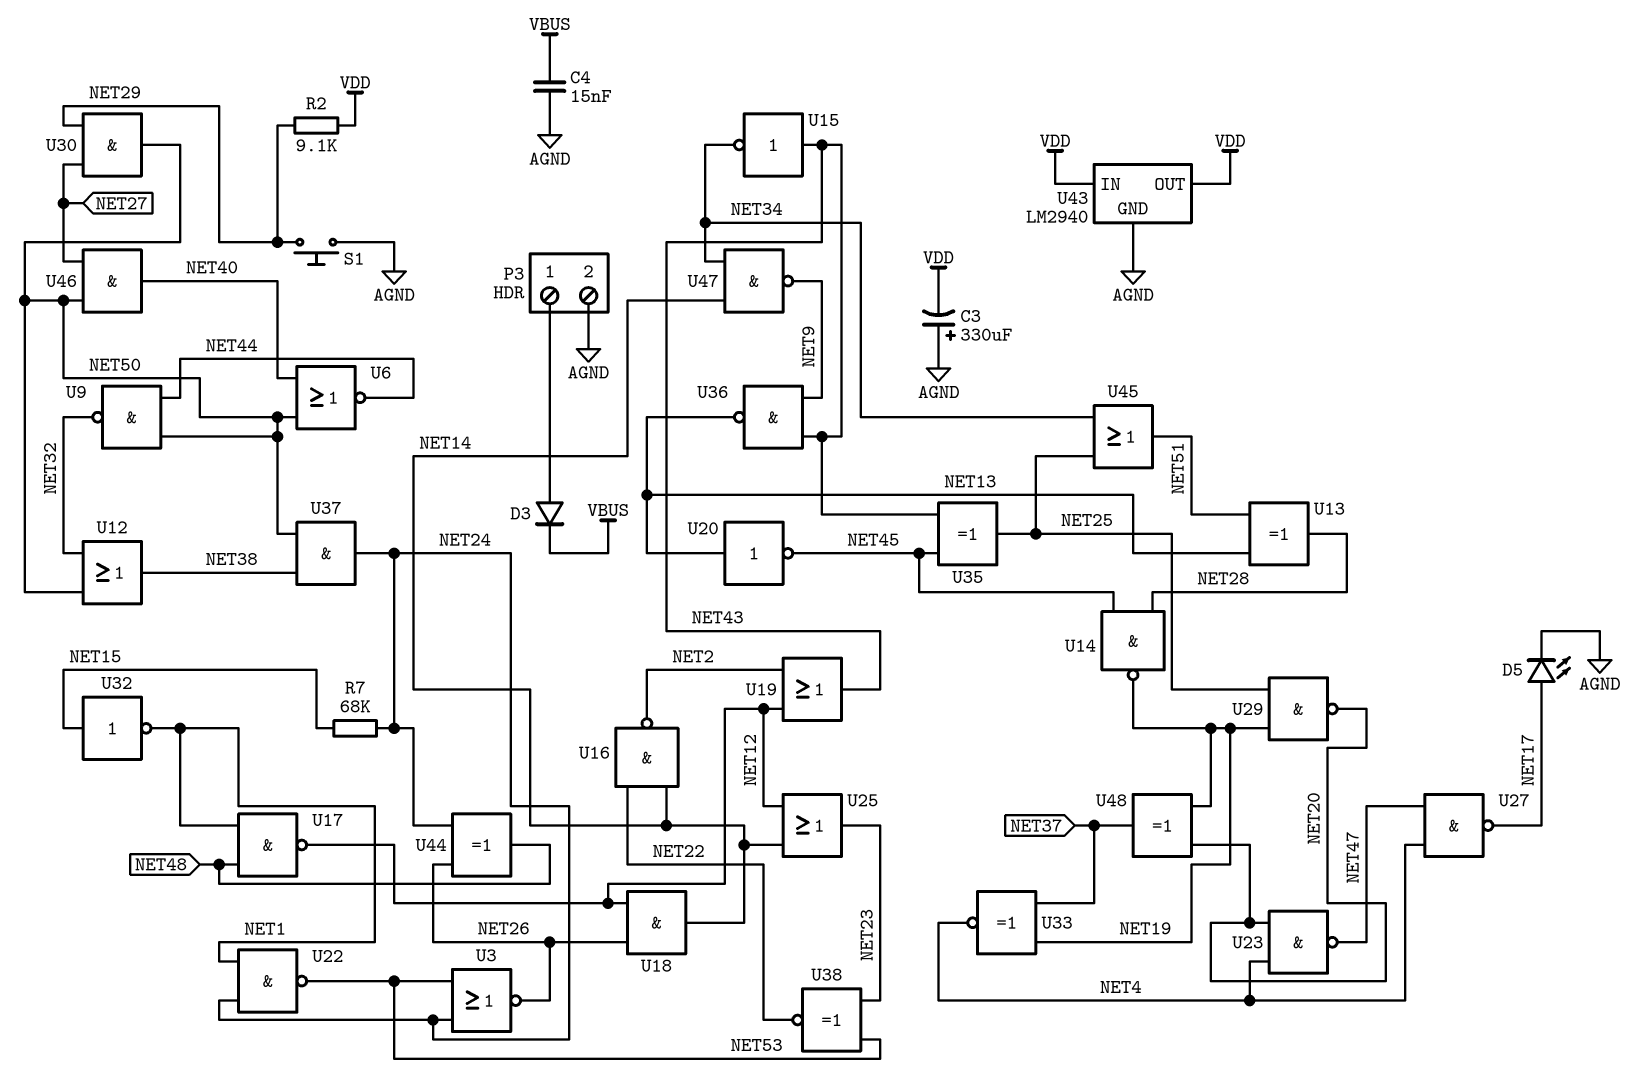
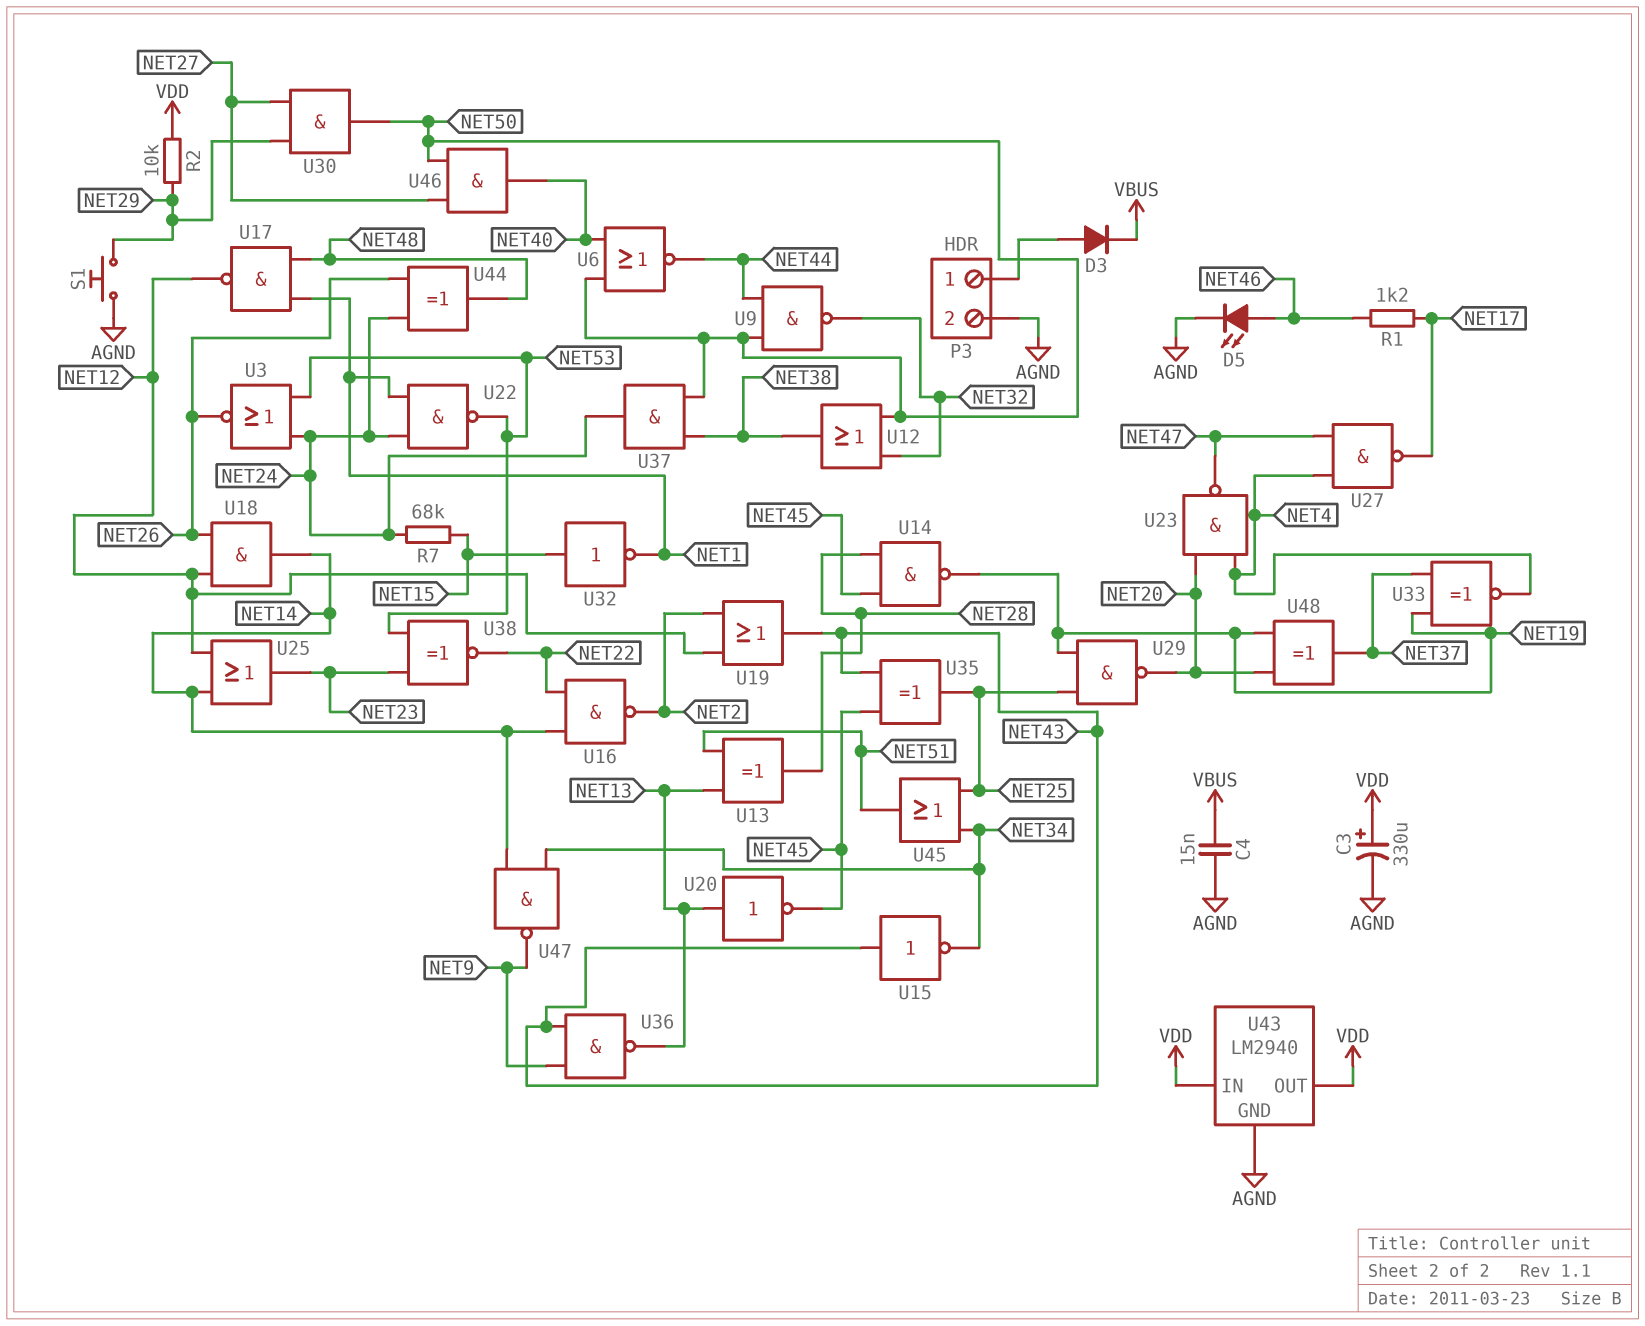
C3: 330uF (plus AGND, minus VDD) -> 330uF (plus VDD, minus AGND)
D5: LED (A NET17, K AGND) -> LED (A NET46, K AGND)
R1: none -> 1.2k (NET17, NET46)
R2: 9.1k (NET29, VDD) -> 10k (NET29, VDD)

